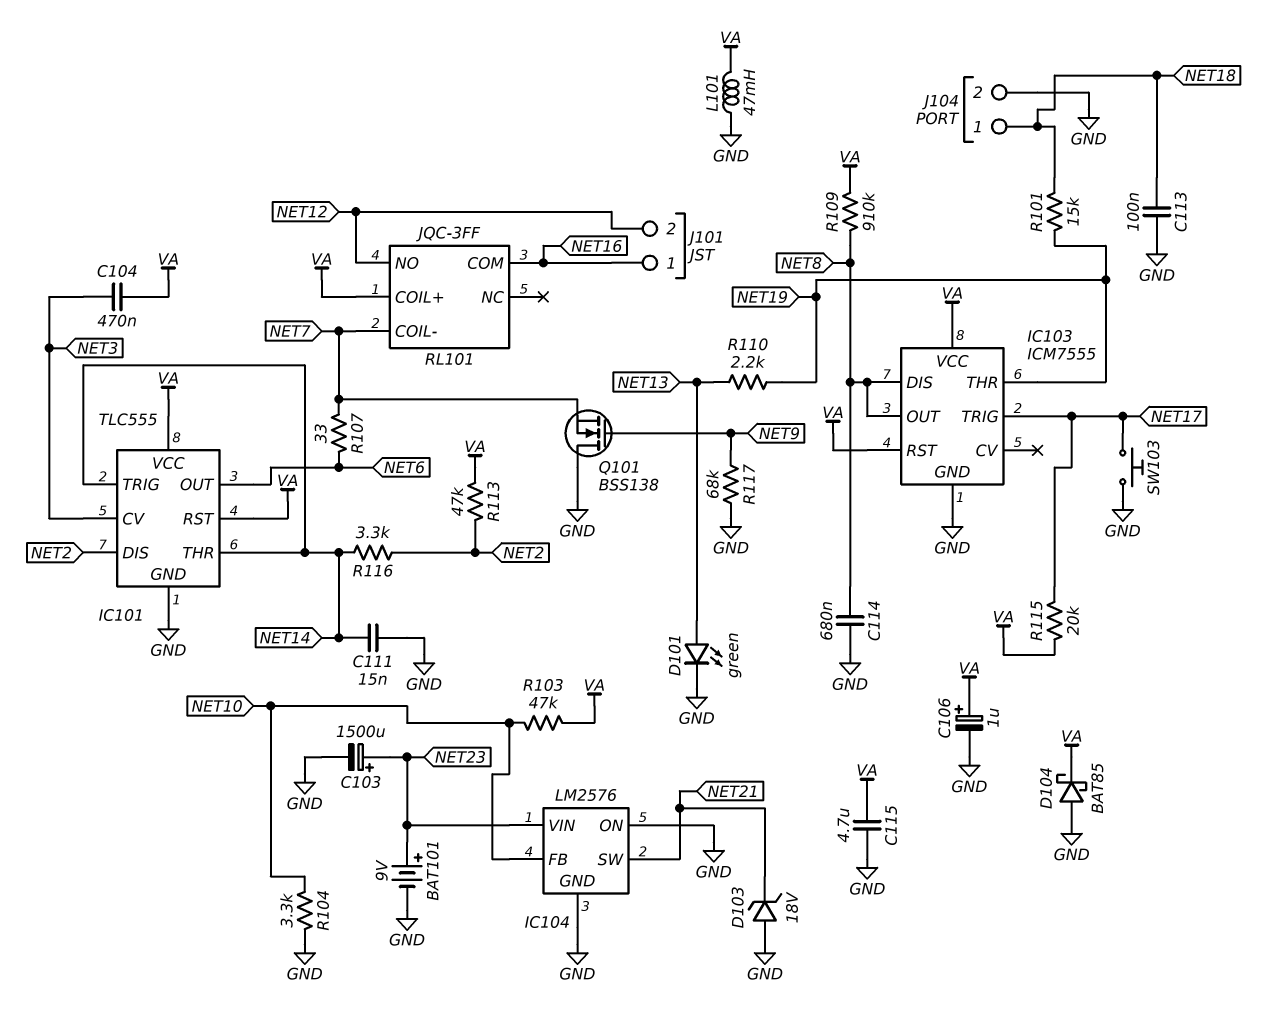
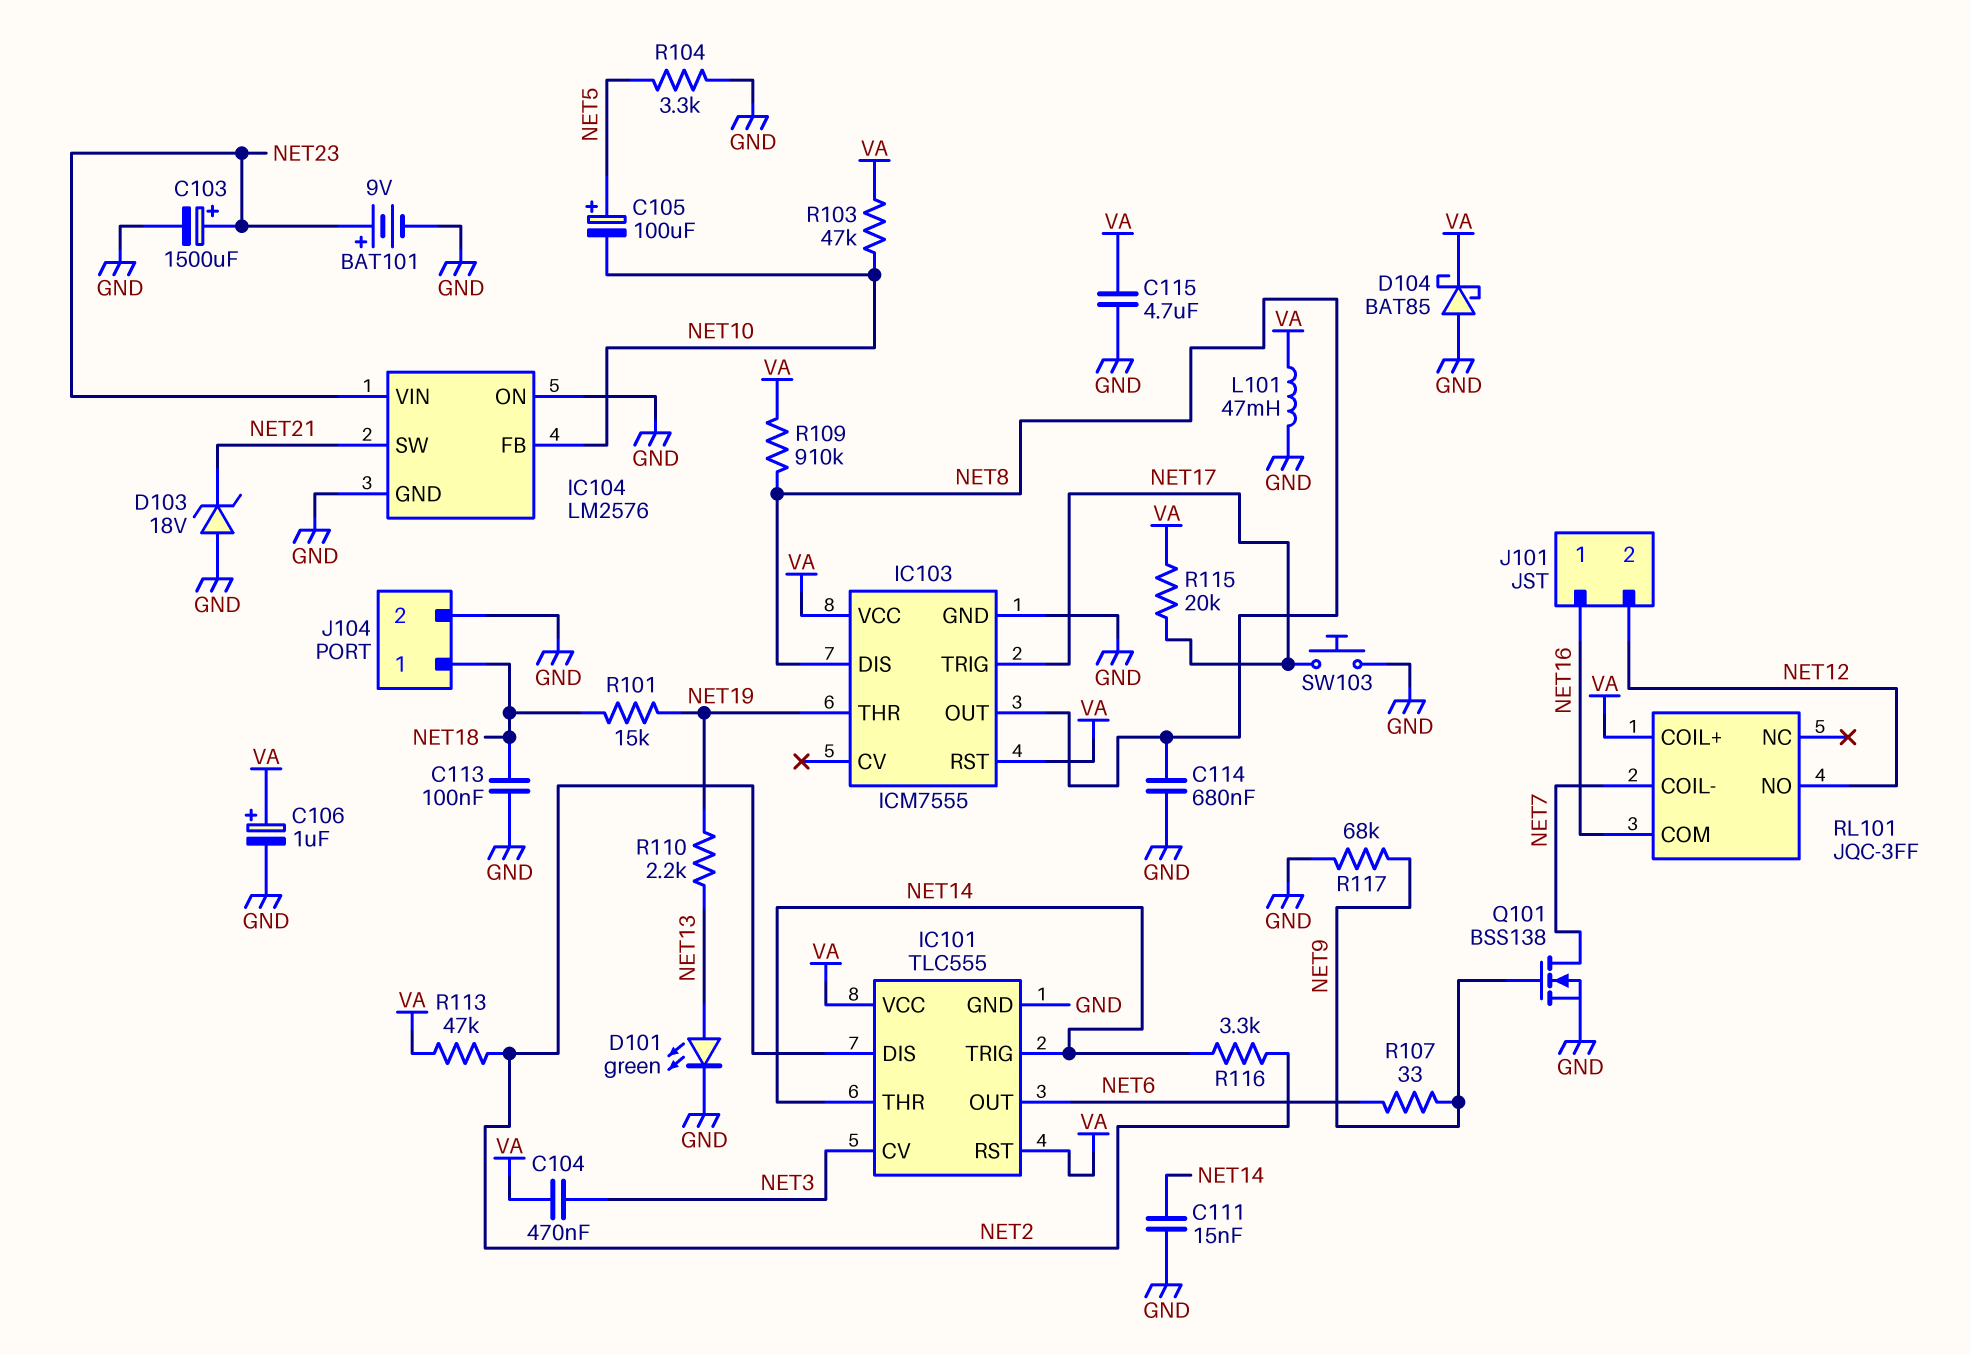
C105: none -> 100uF (plus NET5, minus NET10)
Q101: NMOS BSS138 (G NET9, D GND, S NET7) -> NMOS BSS138 (G NET9, D NET7, S GND)
R104: 3.3k (GND, NET10) -> 3.3k (GND, NET5)
R107: 33 (NET6, NET7) -> 33 (NET6, NET9)

